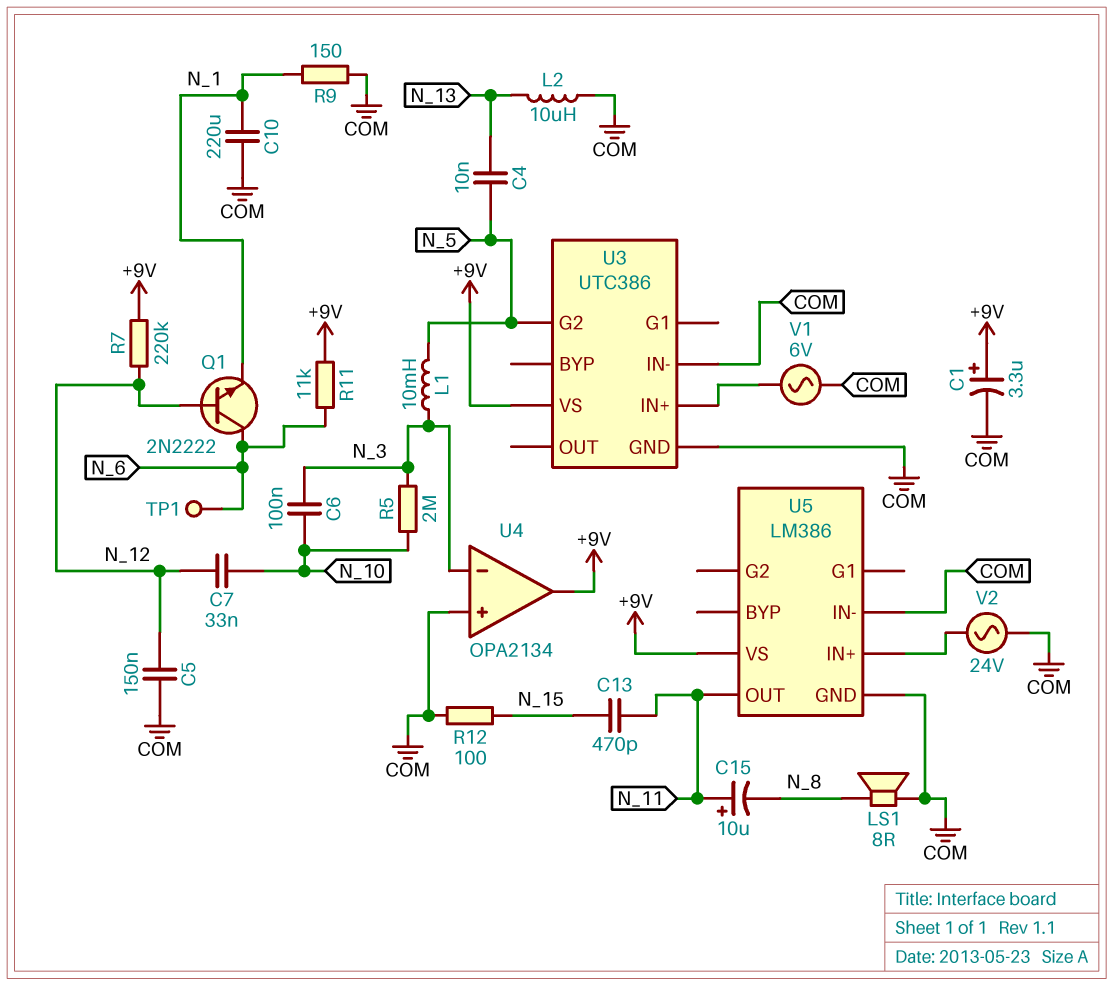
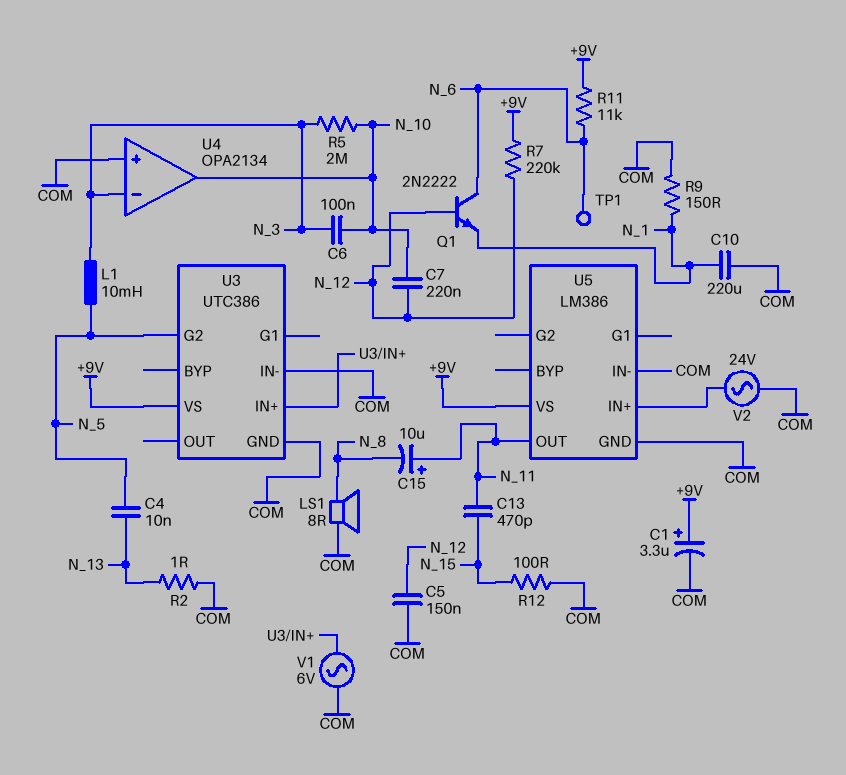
C7: 33nF (N_10, N_12) -> 220nF (N_10, N_12)
L2: 10uH (COM, N_13) -> none
R2: none -> 1 (COM, N_13)
U4 pin out: +9V -> N_10

